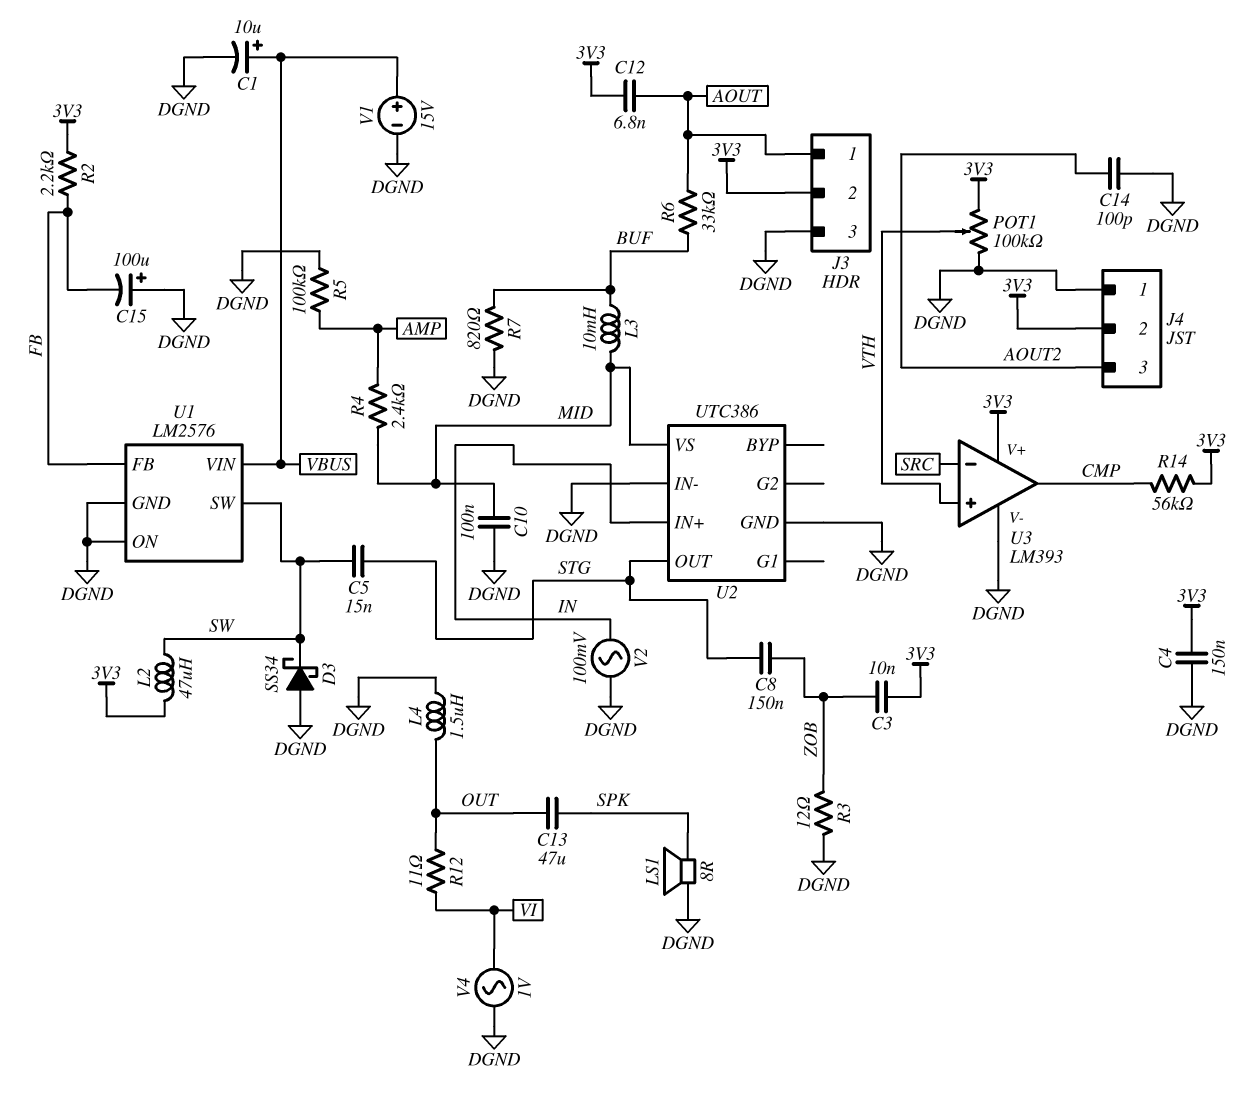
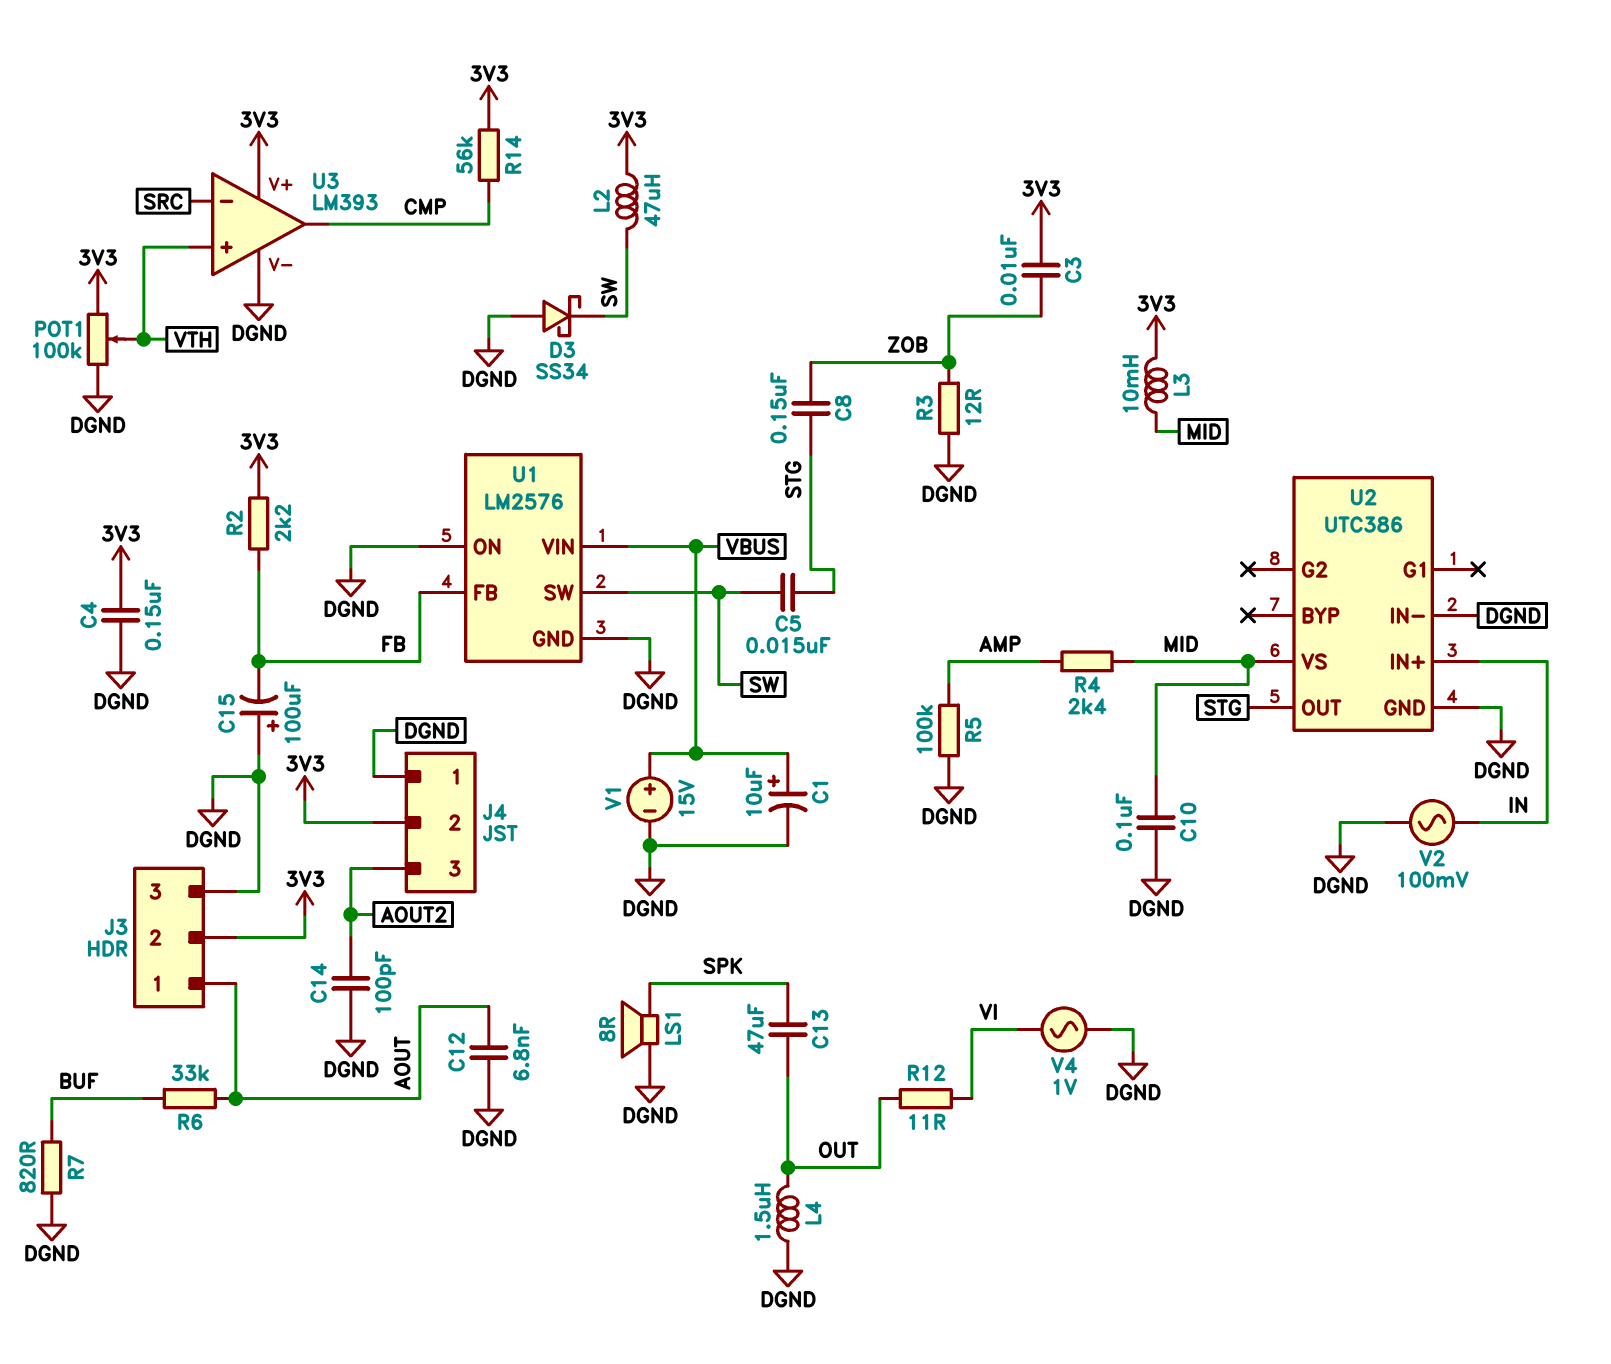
C12: 6.8nF (3V3, AOUT) -> 6.8nF (AOUT, DGND)
L3: 10mH (BUF, MID) -> 10mH (3V3, MID)

